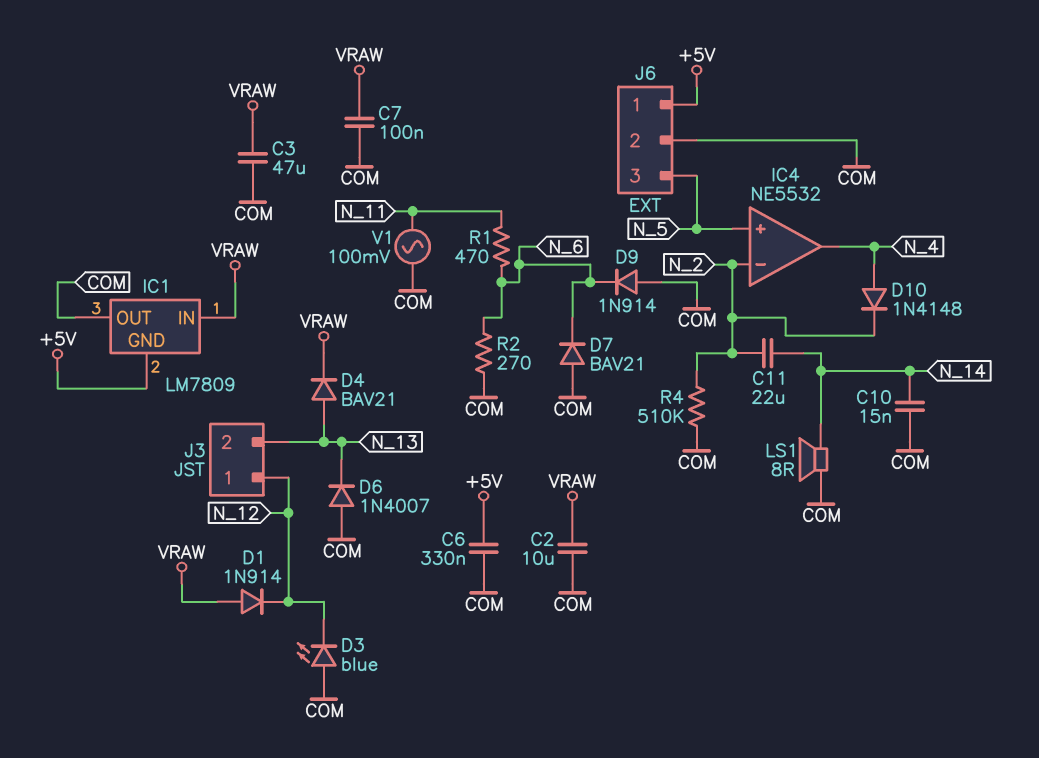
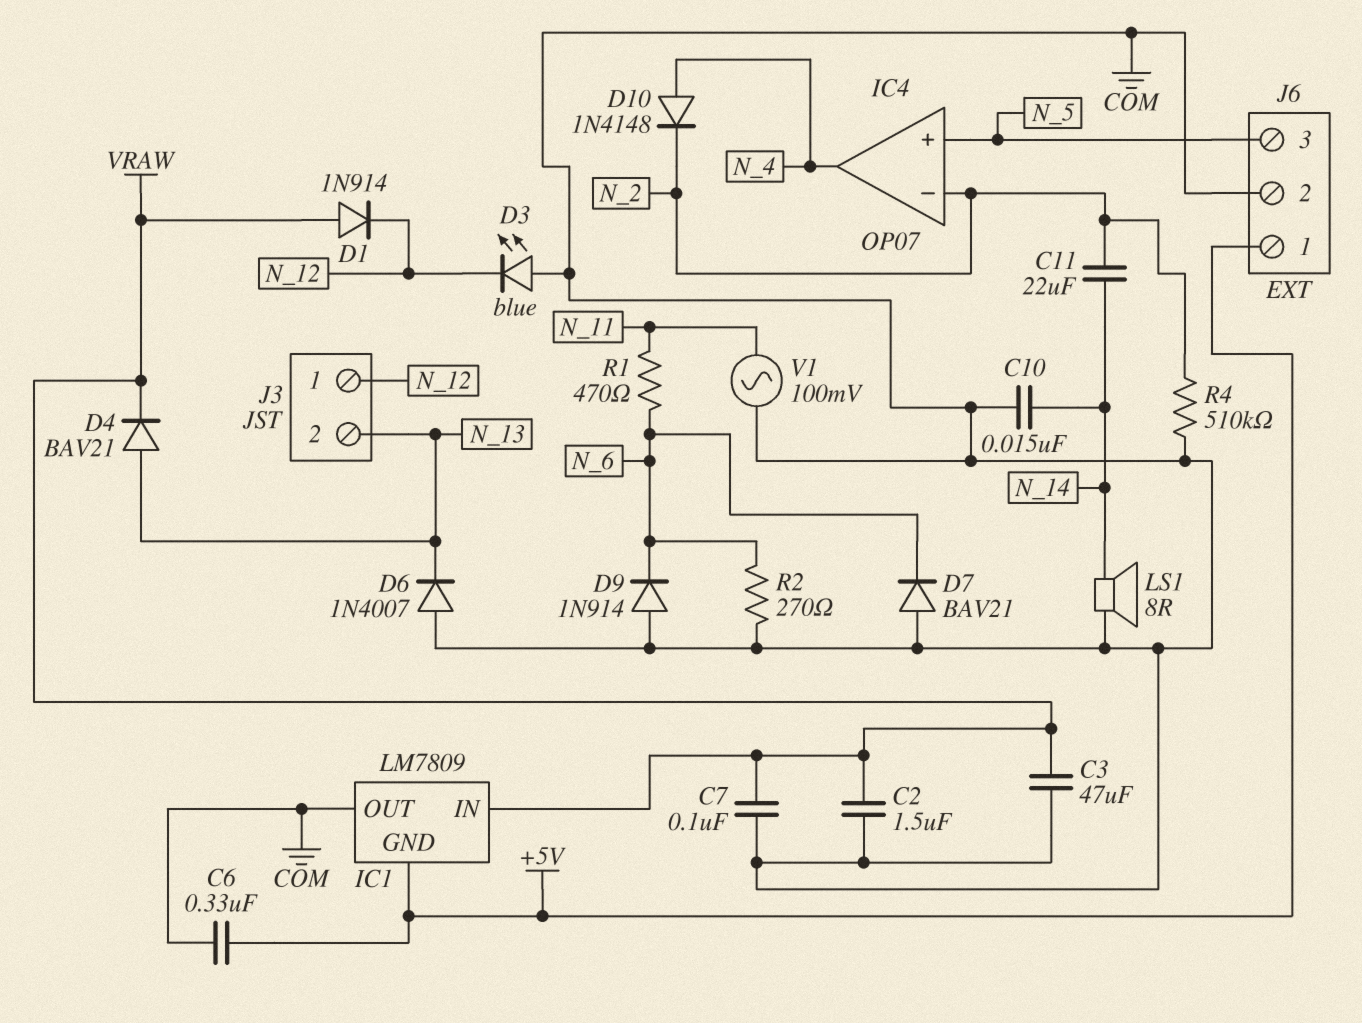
C2: 10uF (COM, VRAW) -> 1.5uF (COM, VRAW)
IC4: NE5532 -> OP07

